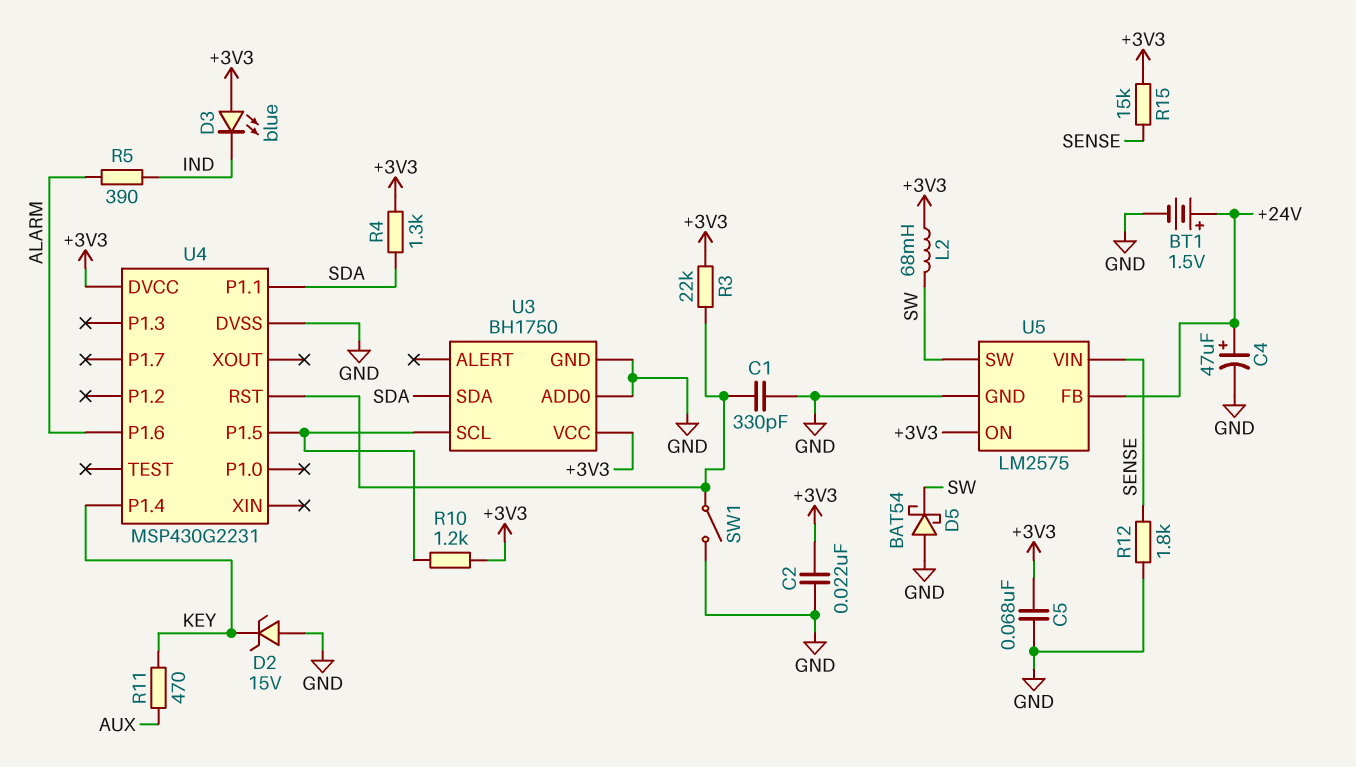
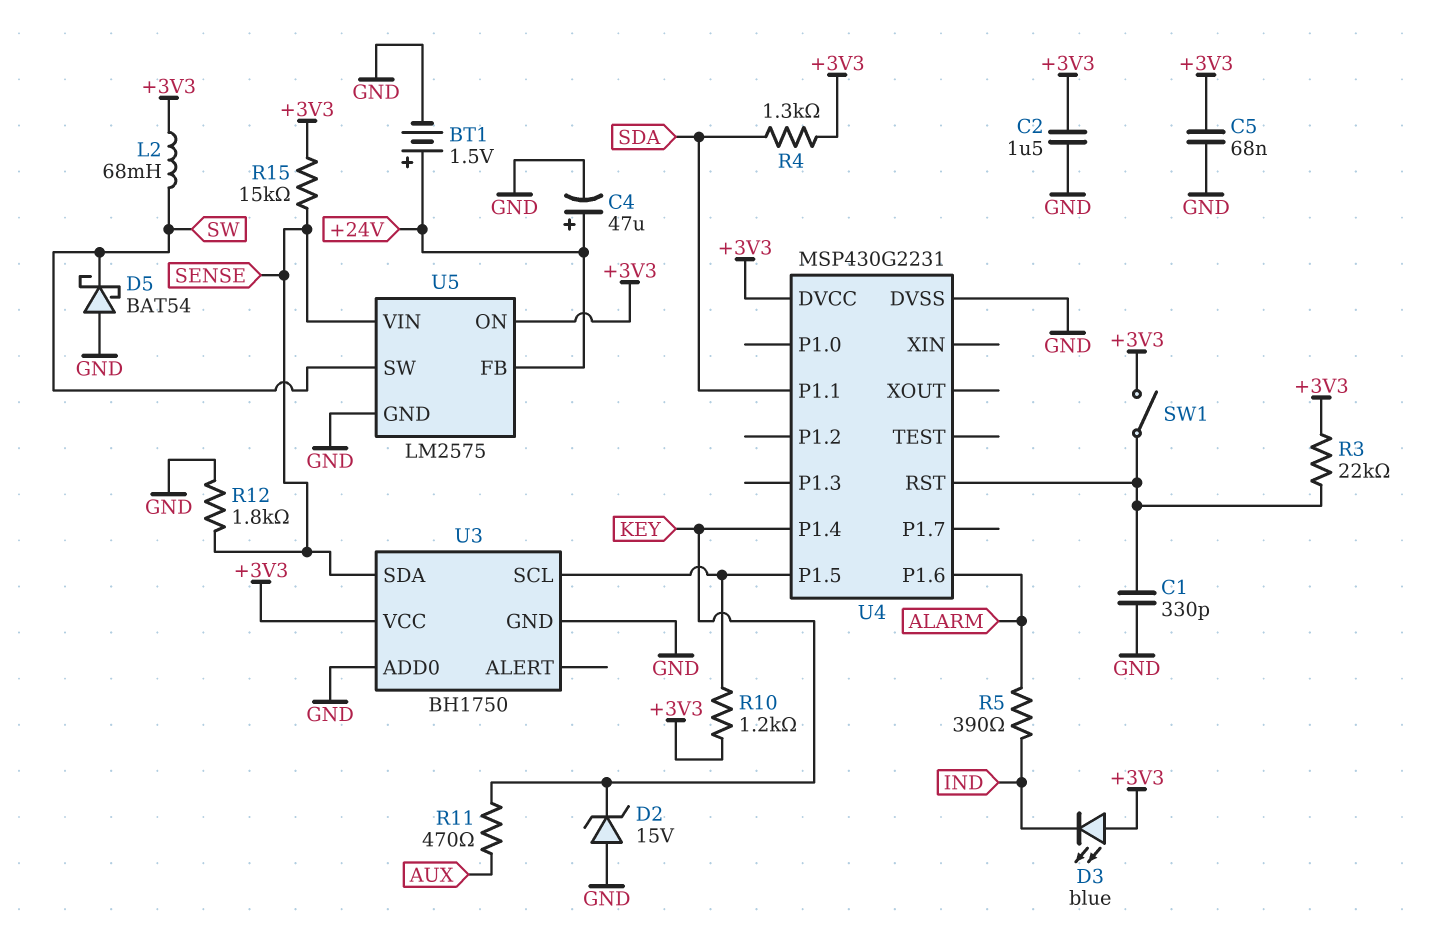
C2: 22nF (+3V3, GND) -> 1.5uF (+3V3, GND)
SW1: switch (GND, U4/RST) -> switch (+3V3, U4/RST)
U3 pin SDA: SDA -> SENSE

